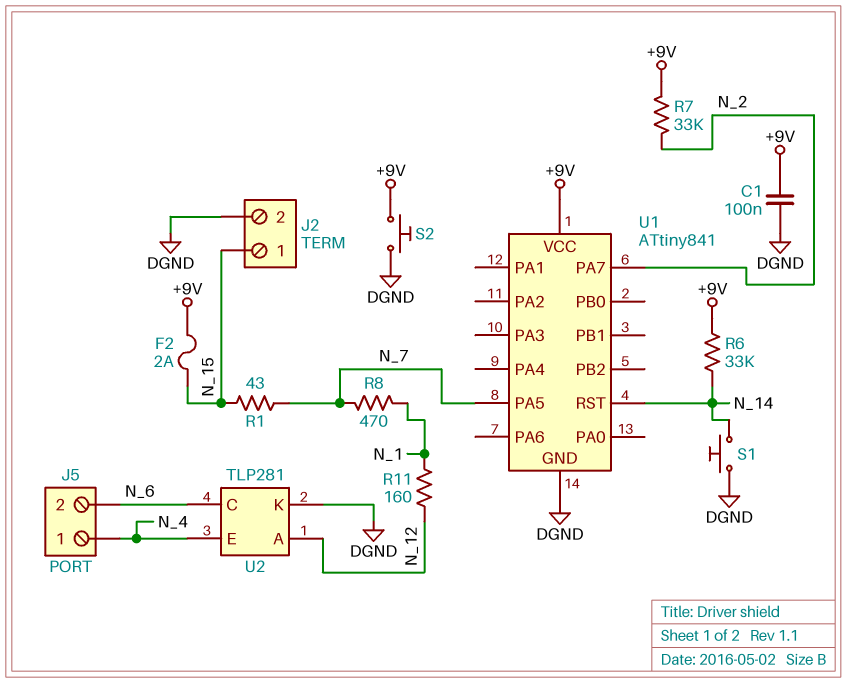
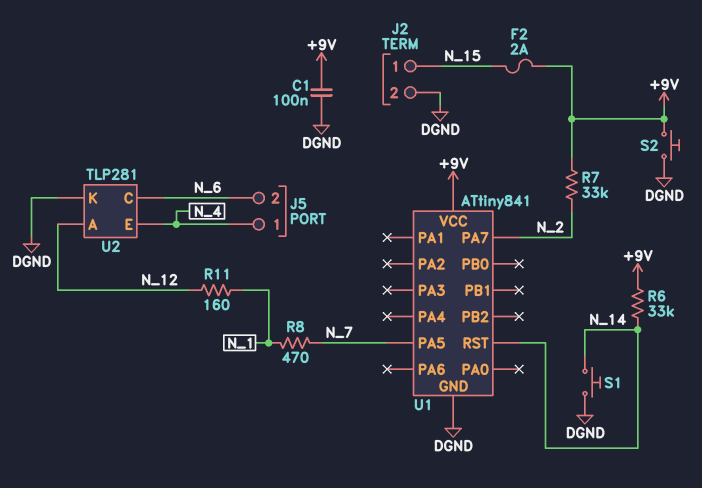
R1: 43 (N_7, N_15) -> none

